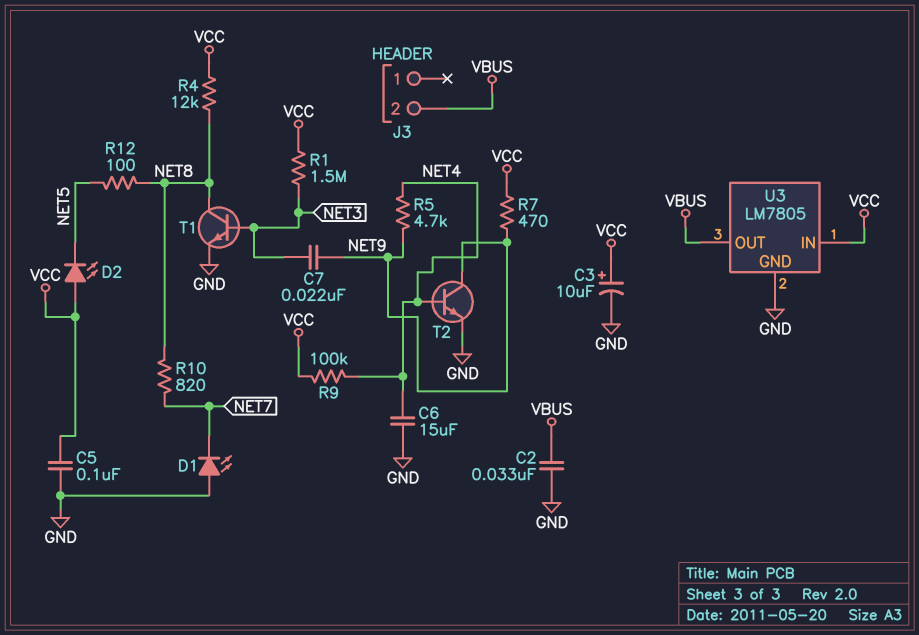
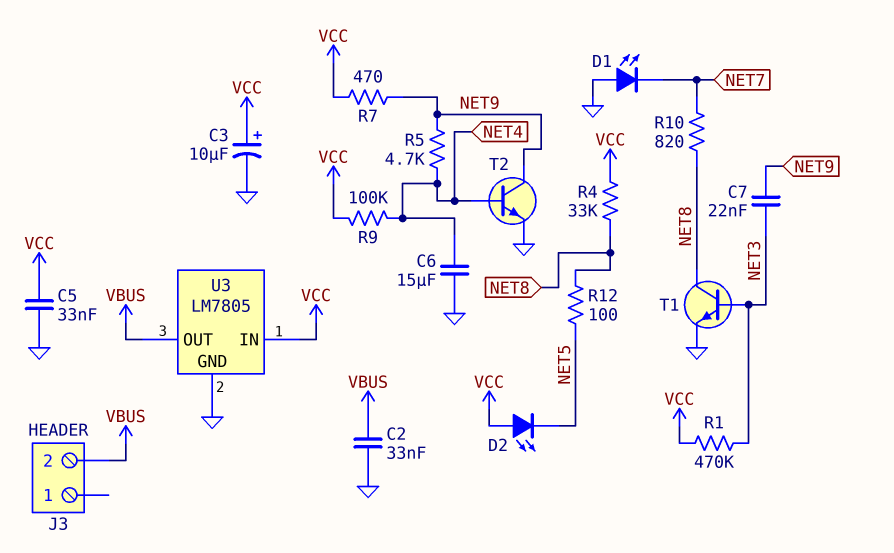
C5: 100nF (GND, VCC) -> 33nF (GND, VCC)
R1: 1.5M (NET3, VCC) -> 470k (NET3, VCC)
R4: 12k (NET8, VCC) -> 33k (NET8, VCC)

